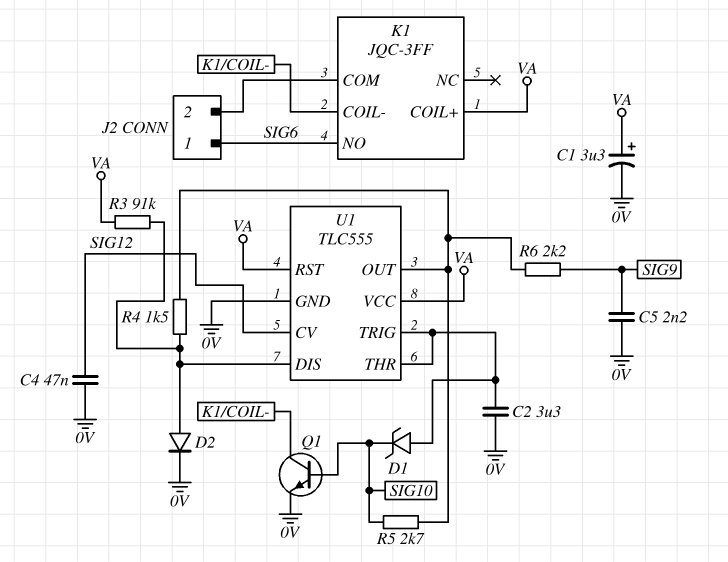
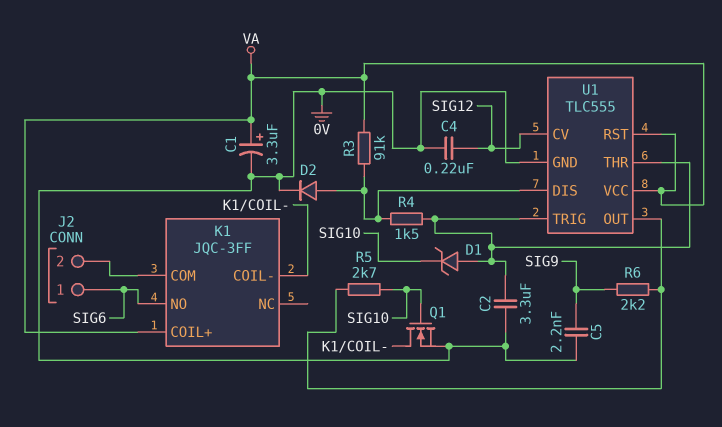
C4: 47nF (0V, SIG12) -> 220nF (0V, SIG12)
Q1: NPN (B SIG10, C K1/COIL-, E 0V) -> NMOS (G SIG10, D K1/COIL-, S 0V)
R4: 1.5k (U1/DIS, U1/OUT) -> 1.5k (U1/DIS, U1/THR)

